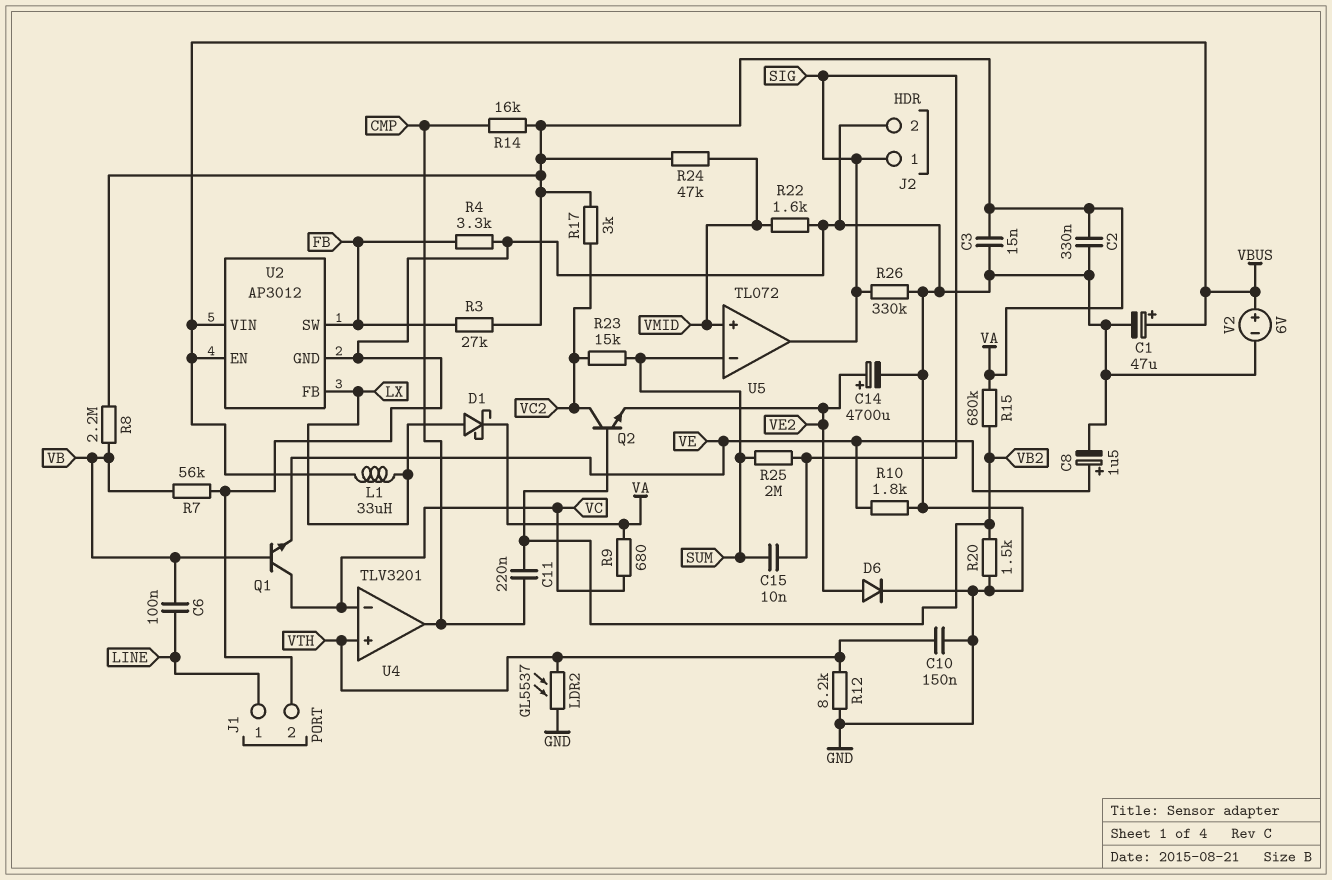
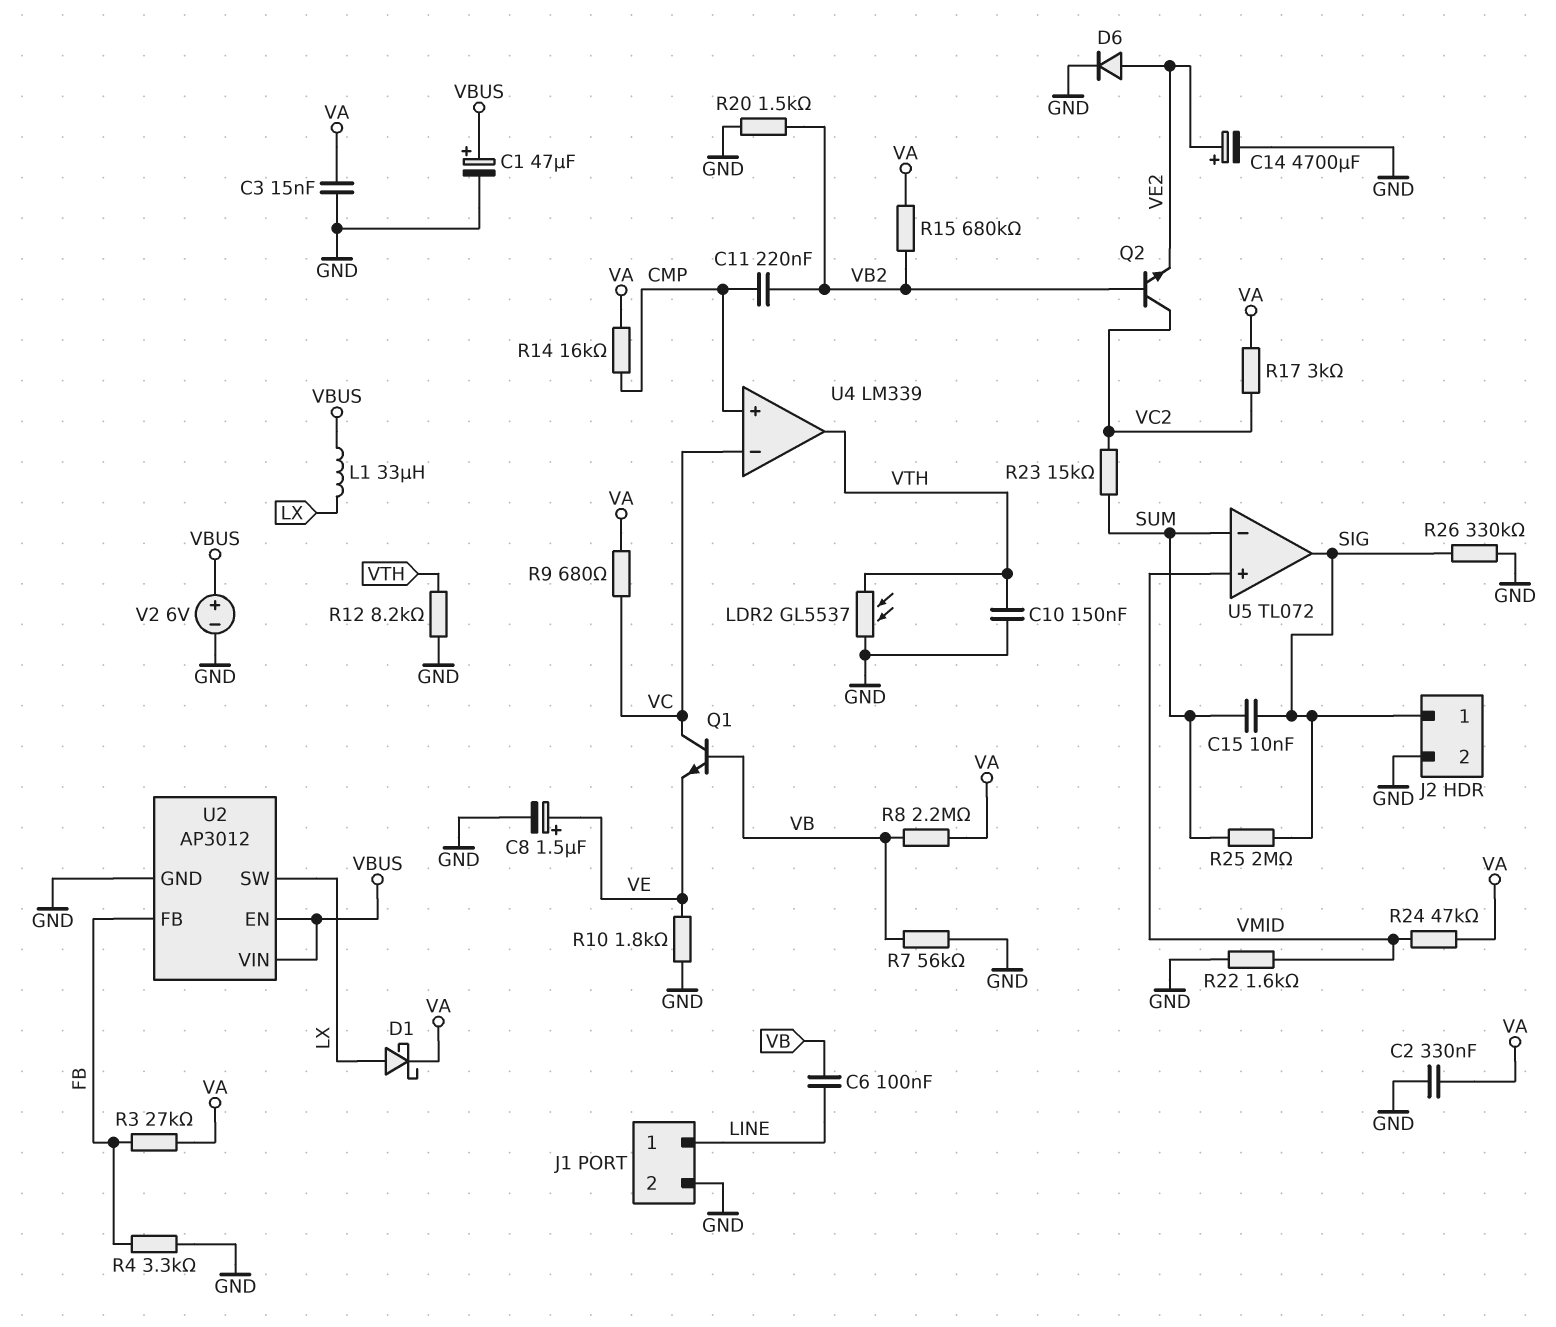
U2 pin FB: LX -> FB
U2 pin SW: FB -> LX
U4: TLV3201 -> LM339
U4 pin in+: VTH -> CMP
U4 pin out: CMP -> VTH

